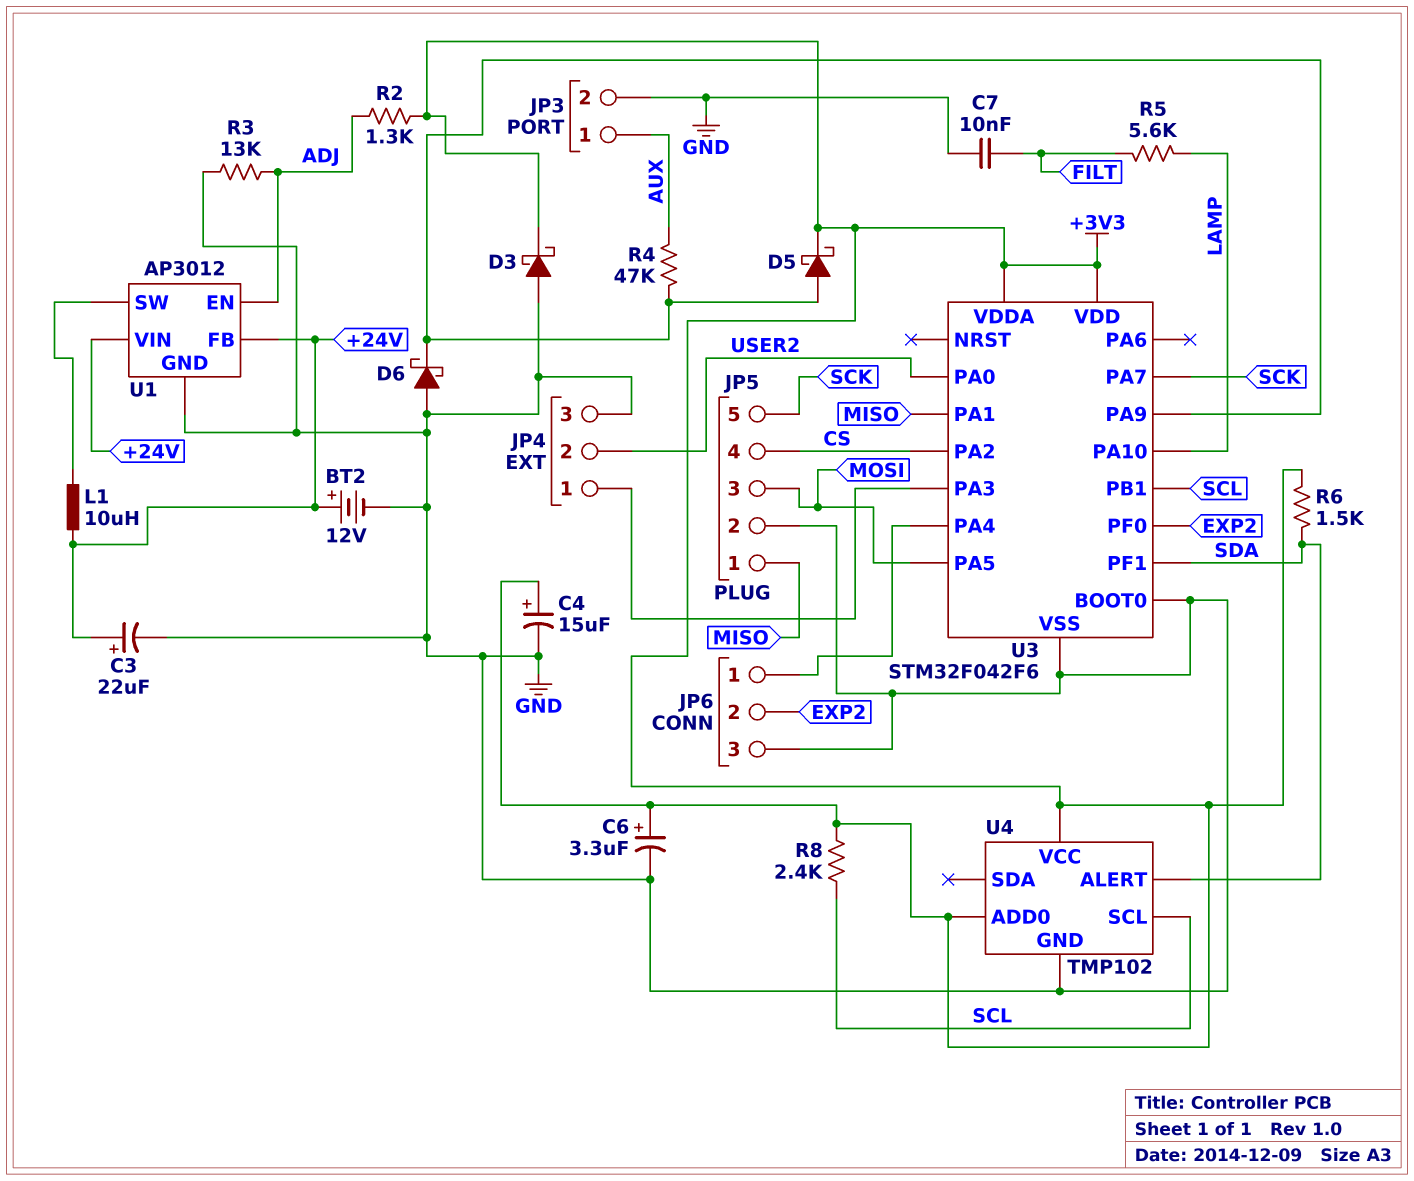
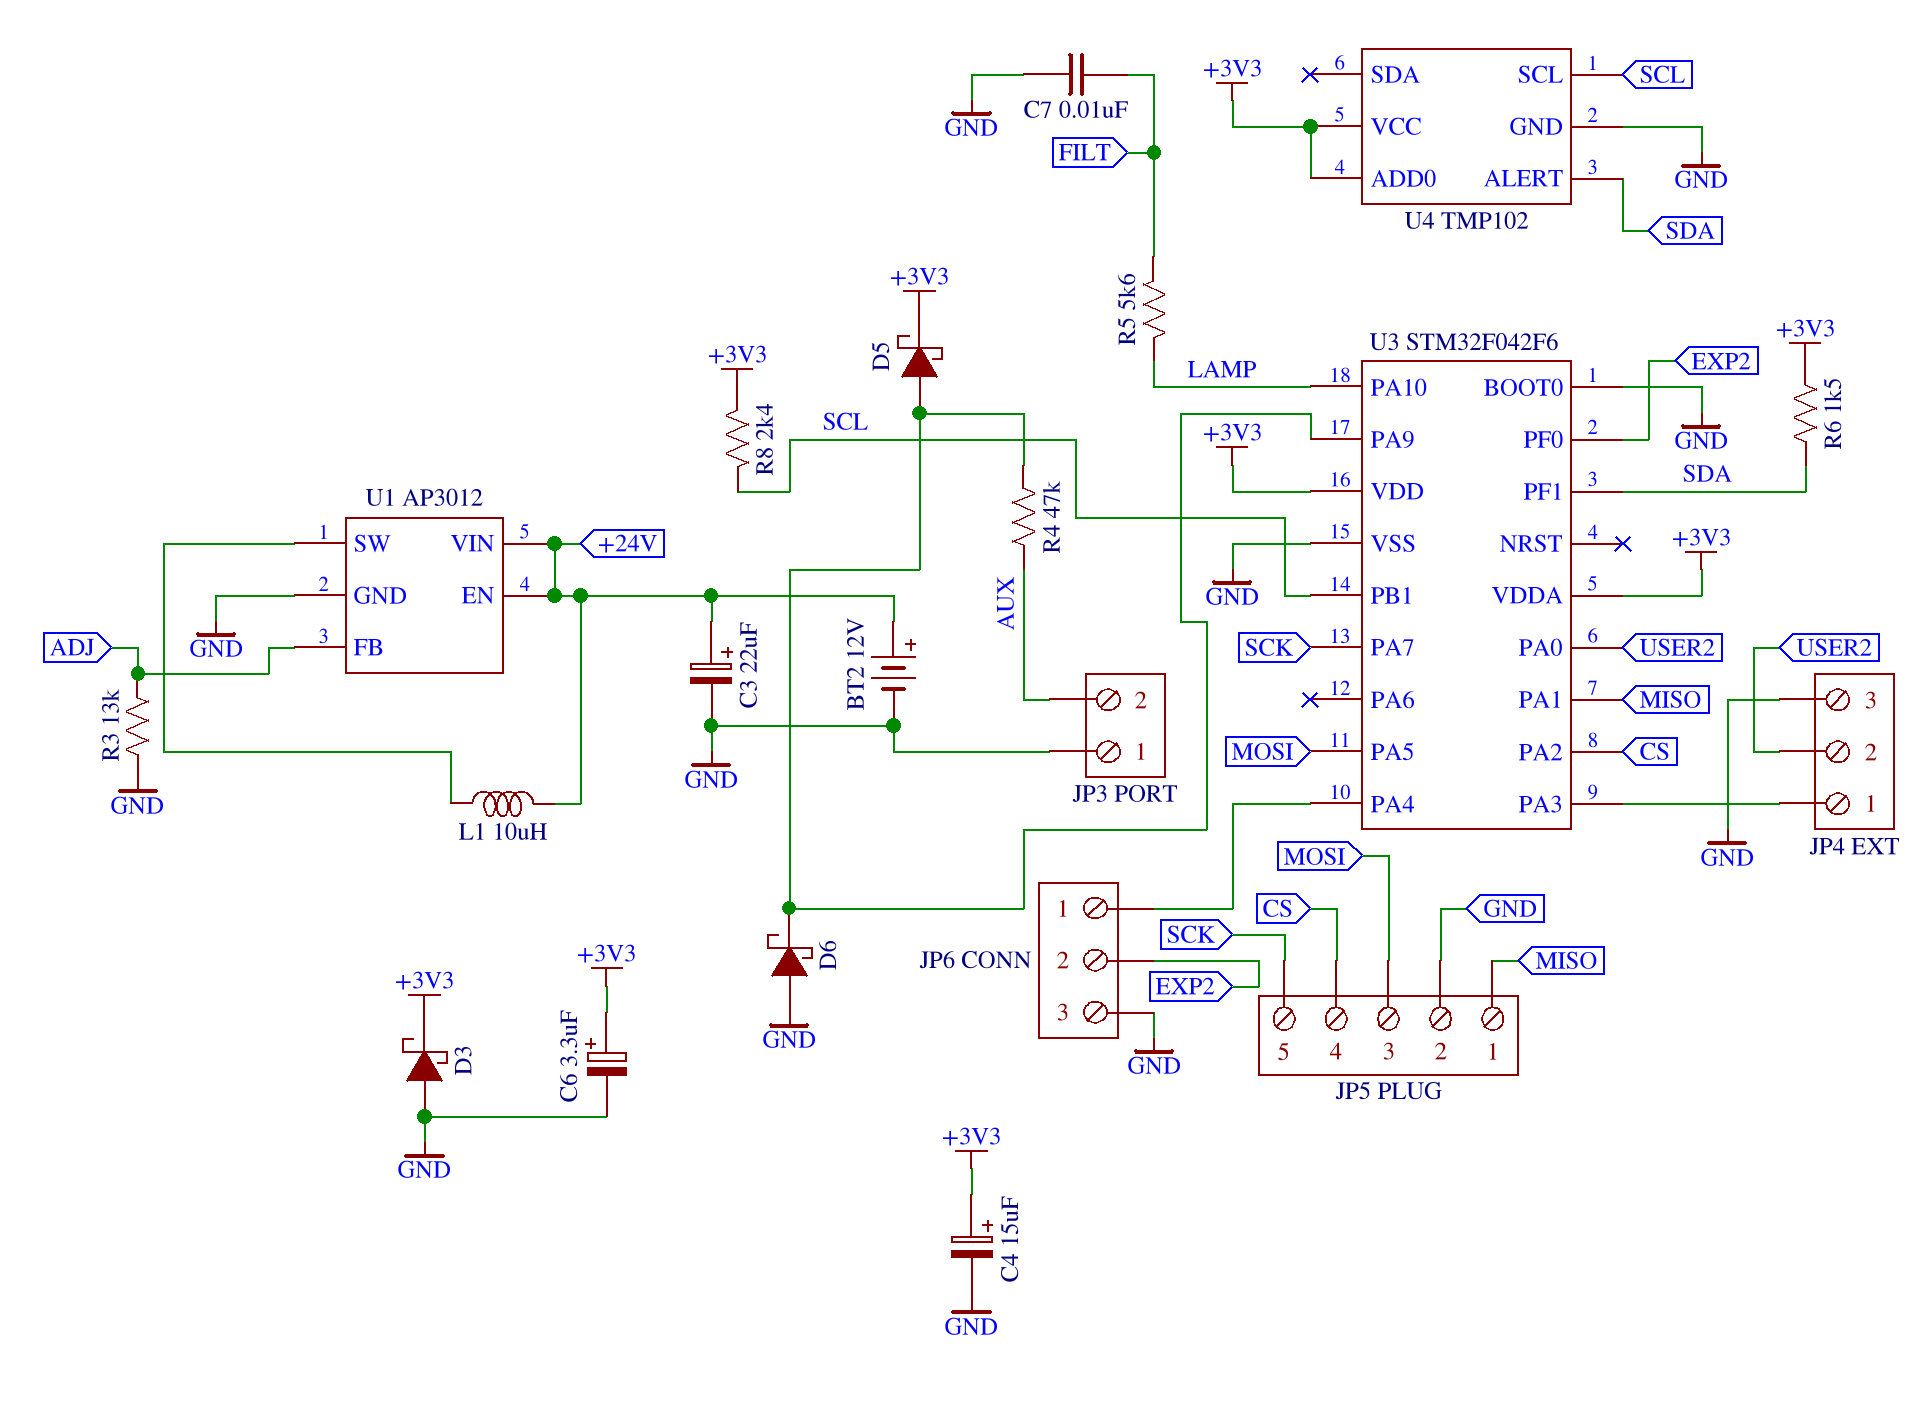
JP3 pin 1: AUX -> GND
JP3 pin 2: GND -> AUX
R2: 1.3k (+3V3, ADJ) -> none
U1 pin EN: ADJ -> +24V
U1 pin FB: +24V -> ADJ

